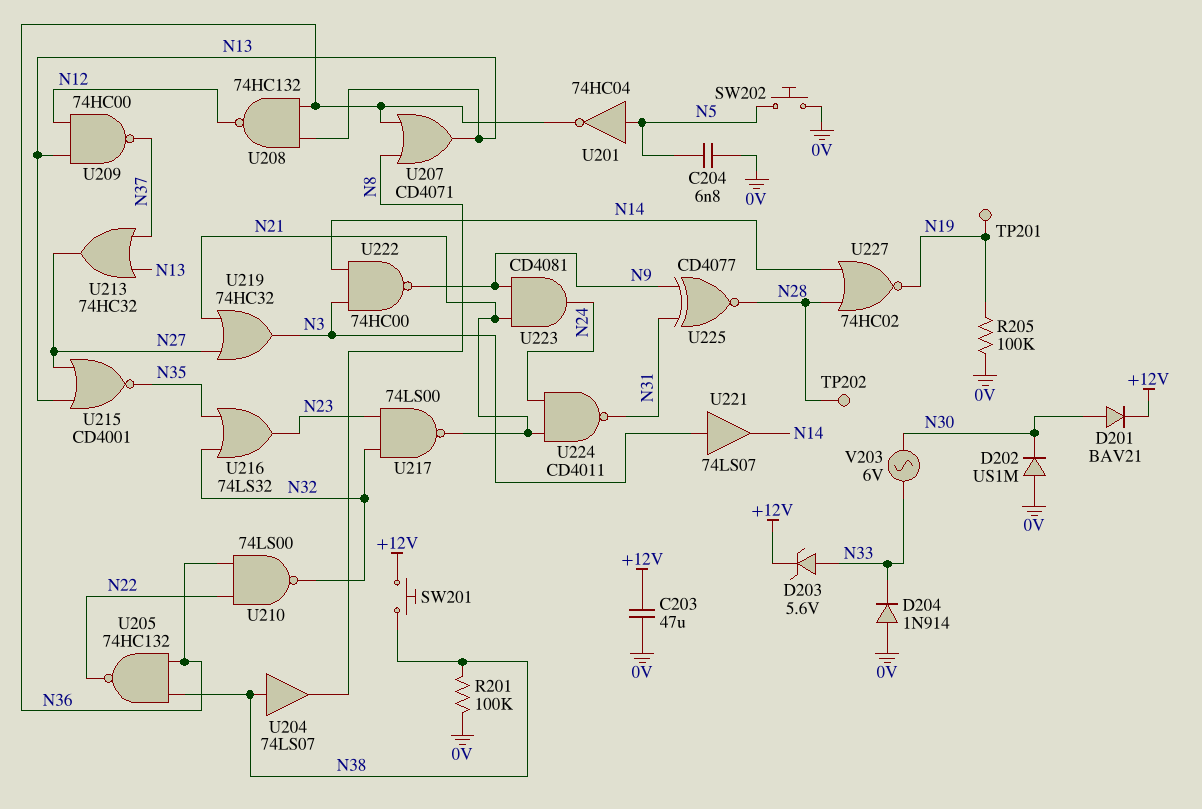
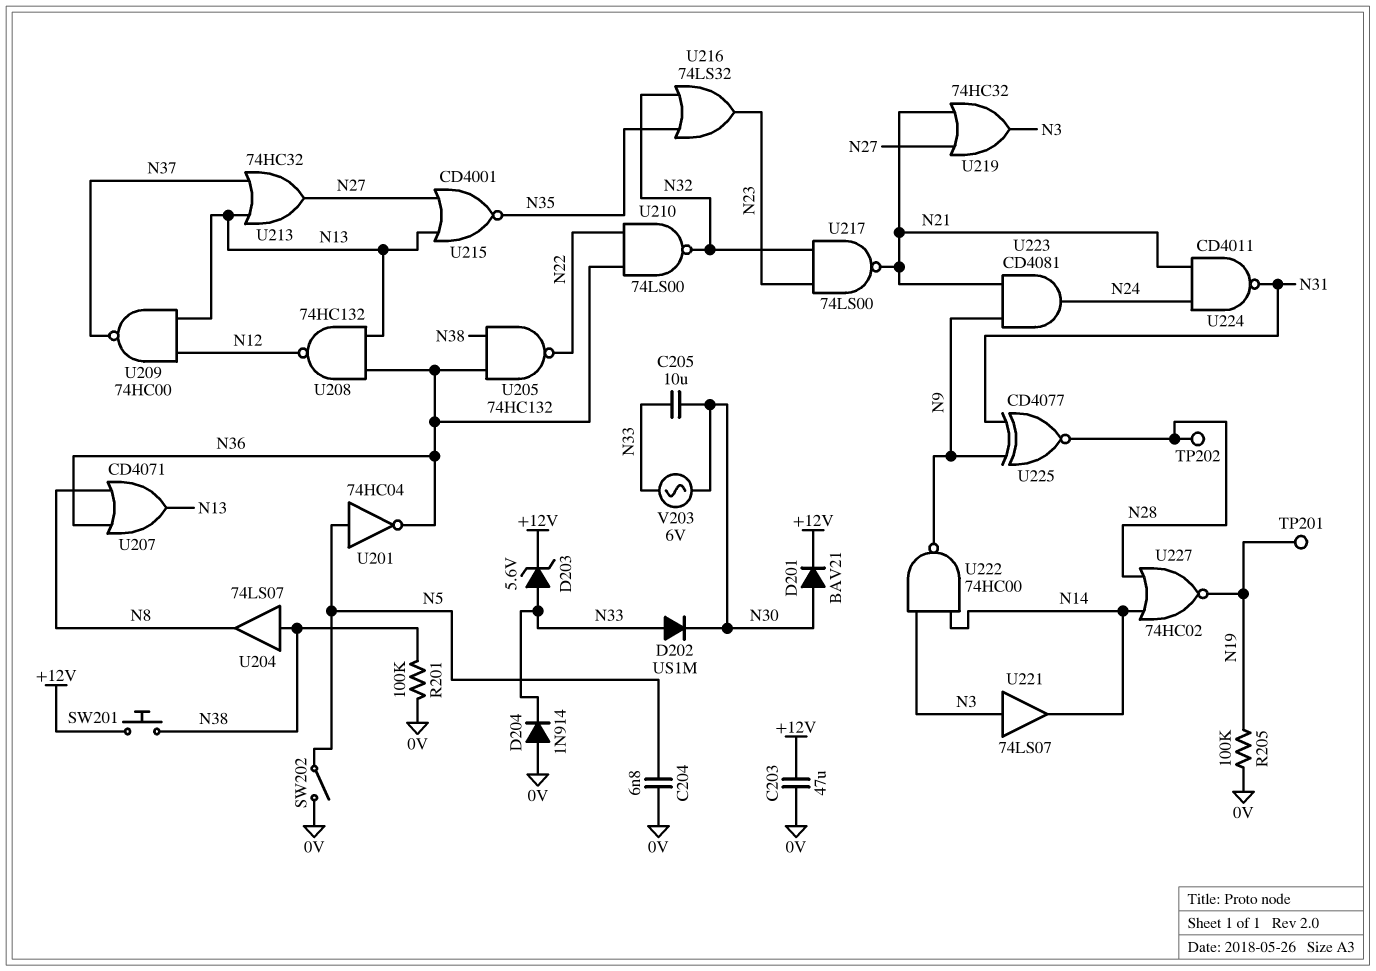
C205: none -> 10uF (N30, N33)
D202: diode US1M (A 0V, K N30) -> diode US1M (A N33, K N30)
SW202: button (0V, N5) -> switch (0V, N5)

